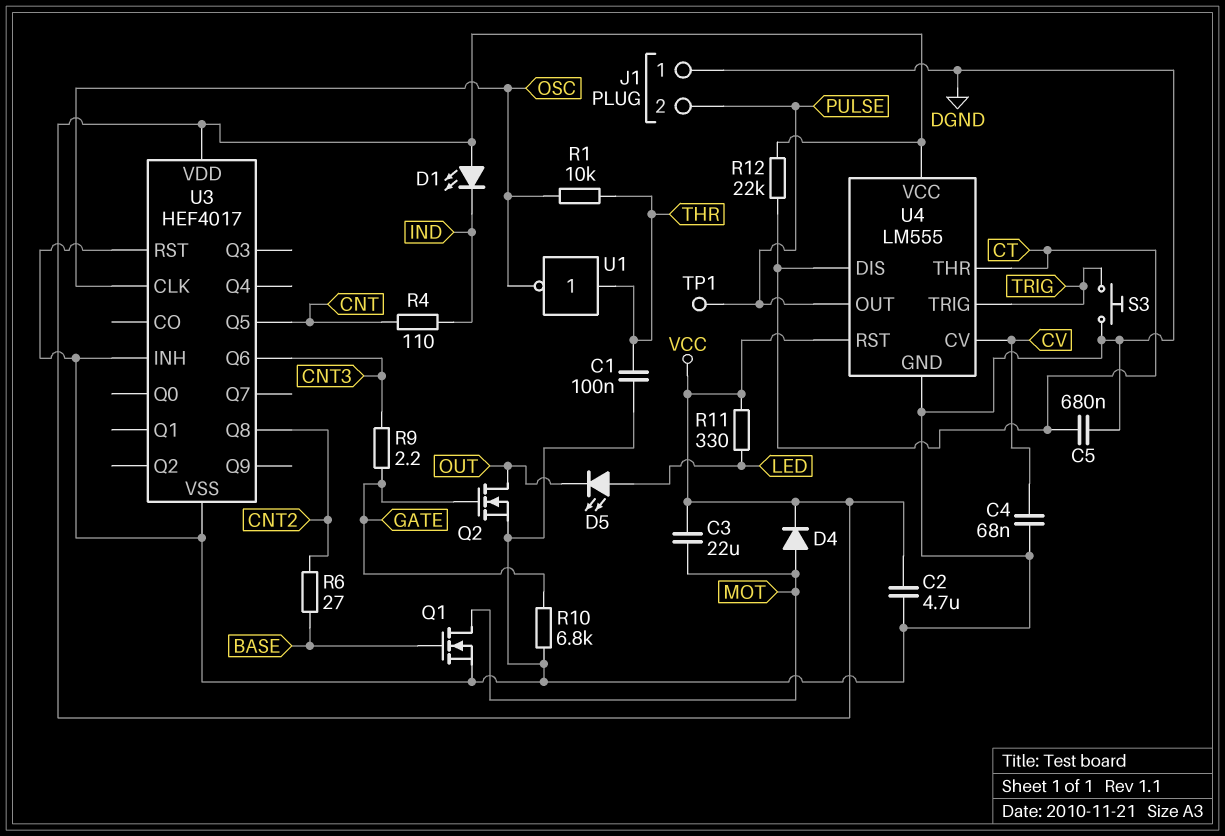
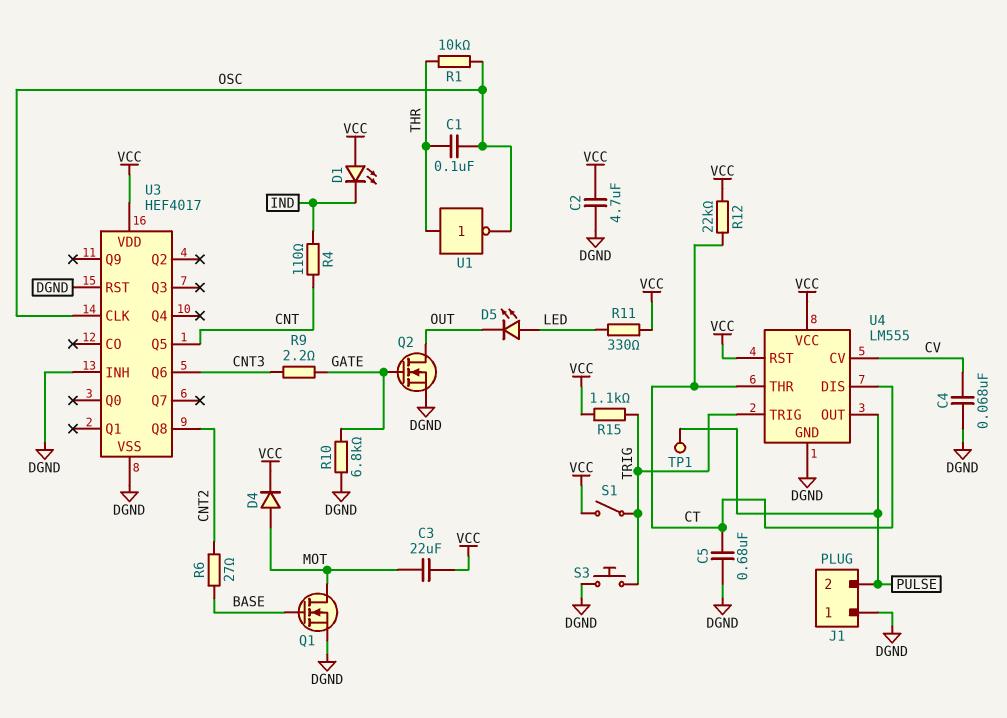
C1: 100nF (DGND, THR) -> 100nF (OSC, THR)
R15: none -> 1.1k (TRIG, VCC)
S1: none -> switch (TRIG, VCC)

